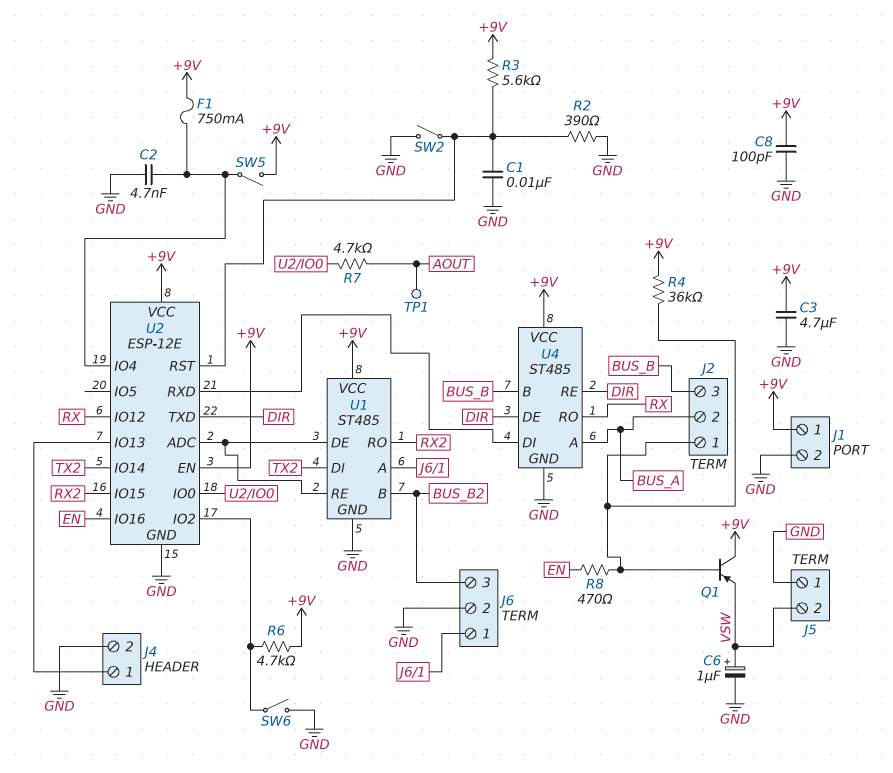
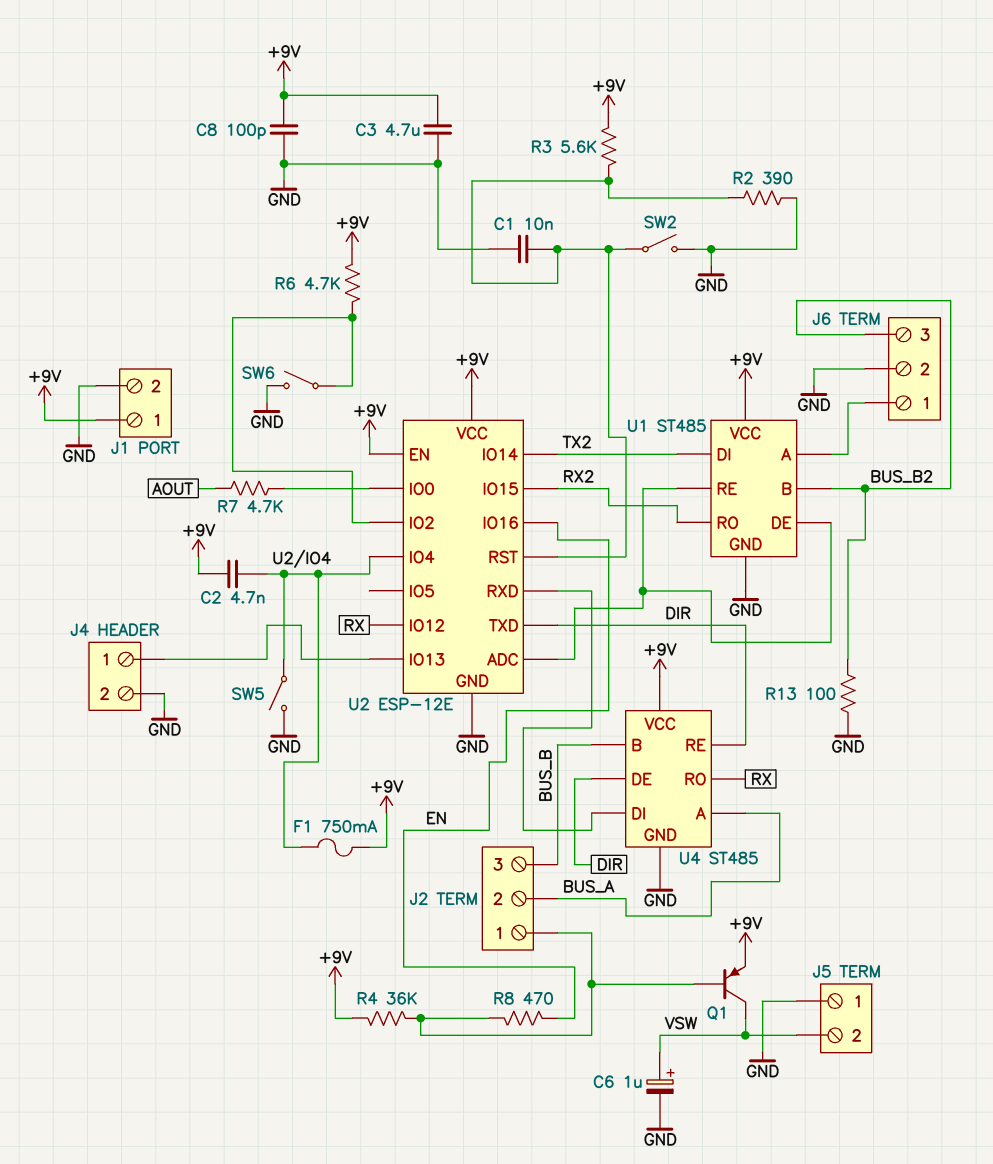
C2: 4.7nF (GND, U2/IO4) -> 4.7nF (+9V, U2/IO4)
Q1: PNP (B J2/1, C +9V, E VSW) -> PNP (B J2/1, C VSW, E +9V)
R13: none -> 100 (BUS_B2, GND)
SW5: switch (+9V, U2/IO4) -> switch (GND, U2/IO4)
TP1: test point (AOUT) -> none

